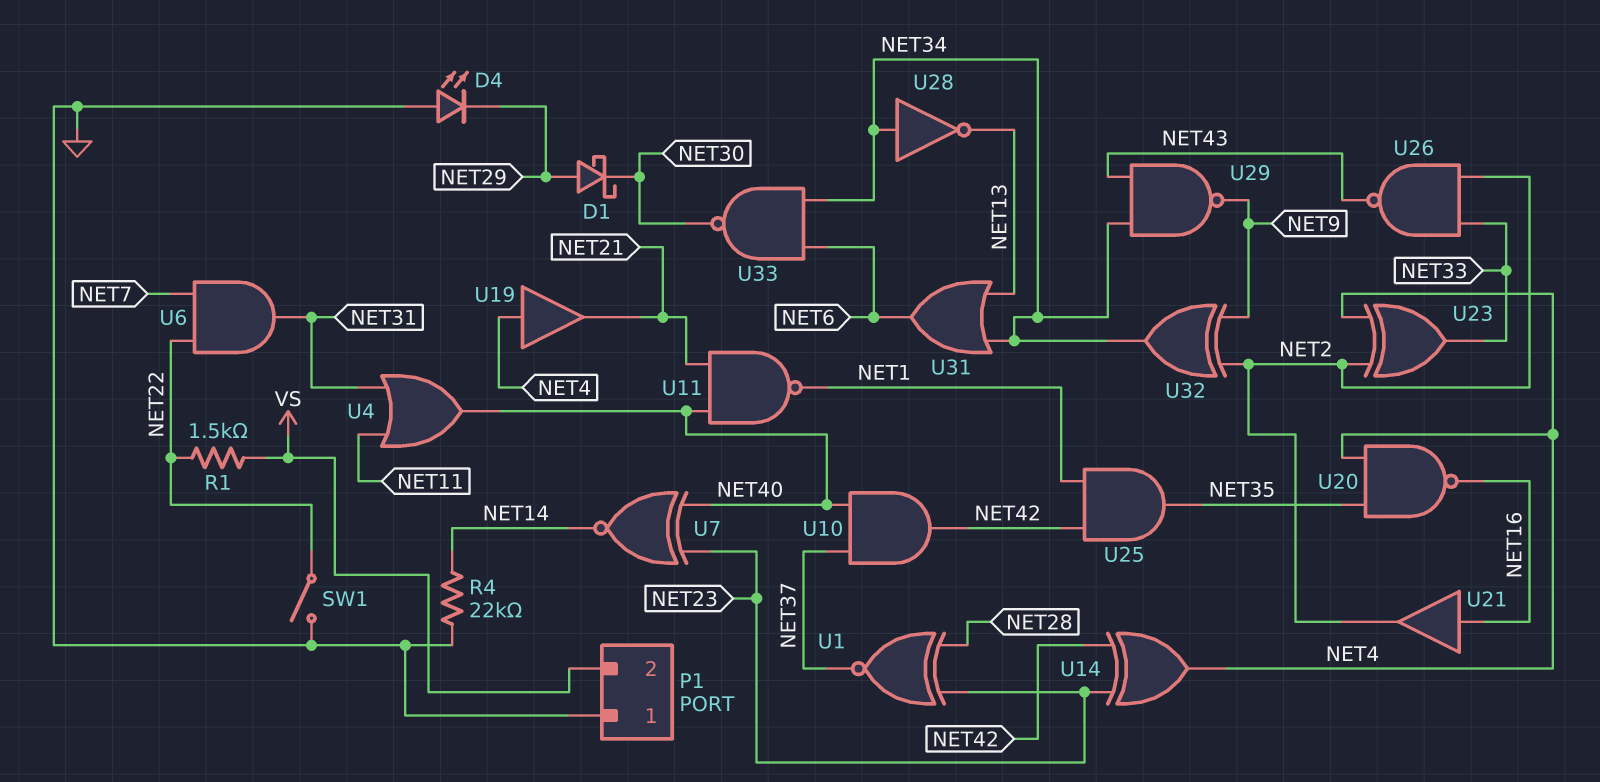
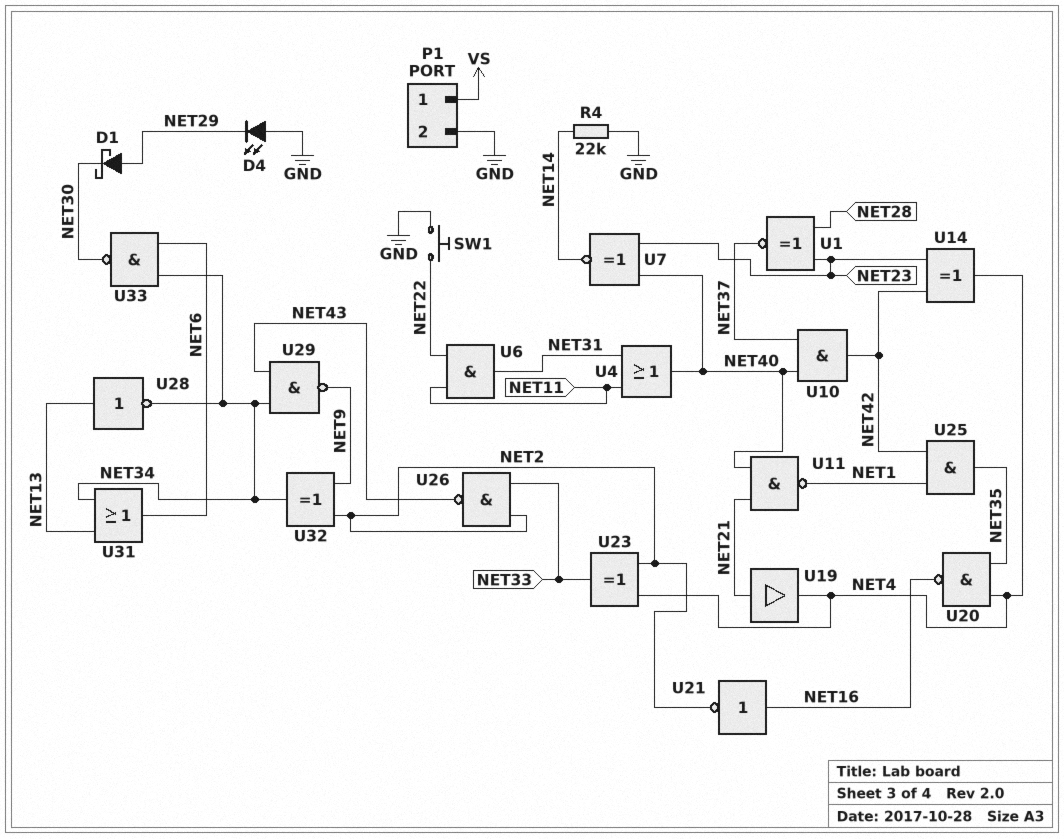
P1 pin 1: GND -> VS
P1 pin 2: VS -> GND
R1: 1.5k (NET22, VS) -> none
SW1: switch (GND, NET22) -> button (GND, NET22)
U6: AND (in NET7, in NET22, out NET31) -> AND (in NET11, in NET22, out NET31)
U19: buffer (in NET4, out NET21) -> buffer (in NET21, out NET4)
U21: buffer (in NET16, out NET2) -> NOT (in NET16, out NET2)
U28: NOT (in NET34, out NET13) -> NOT (in NET13, out NET34)

